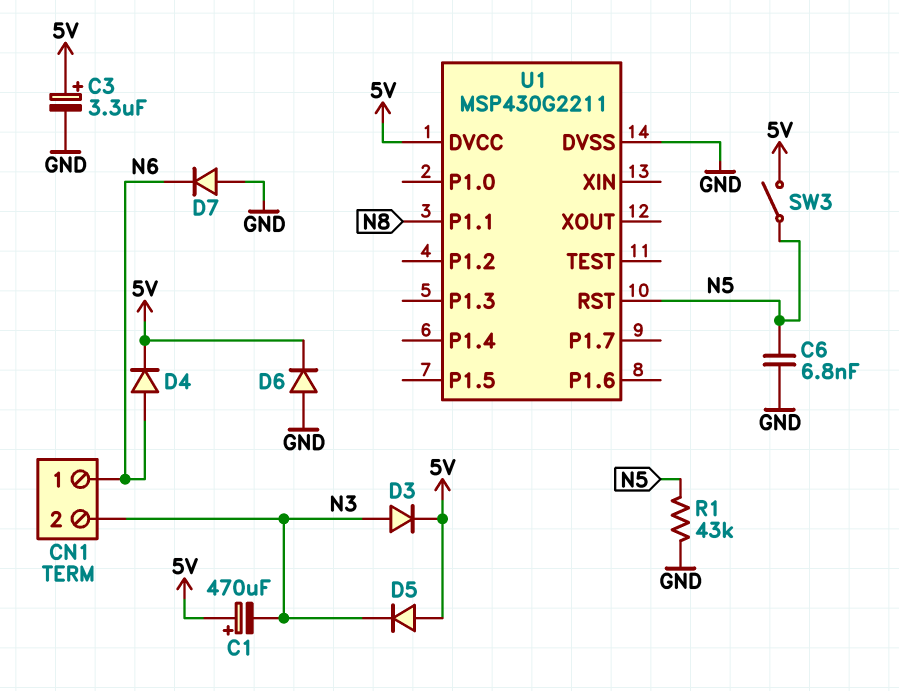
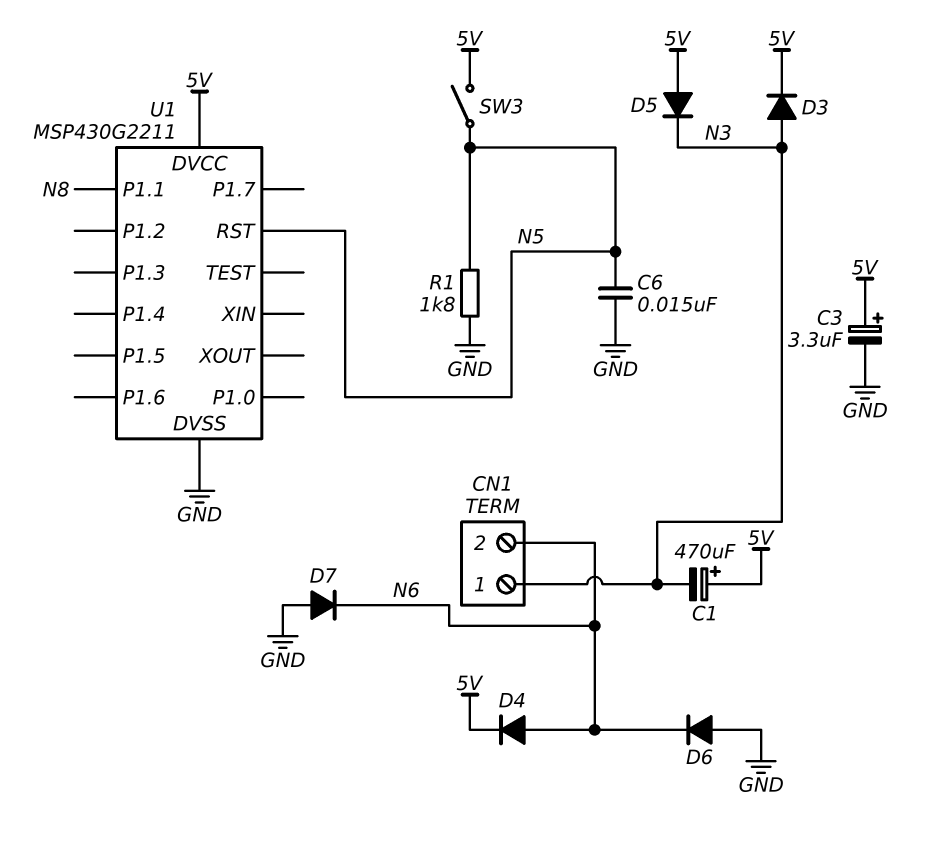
C6: 6.8nF (GND, N5) -> 15nF (GND, N5)
CN1 pin 1: N6 -> N3
CN1 pin 2: N3 -> N6
D6: diode (A GND, K 5V) -> diode (A GND, K N6)
R1: 43k (GND, N5) -> 1.8k (GND, N5)

